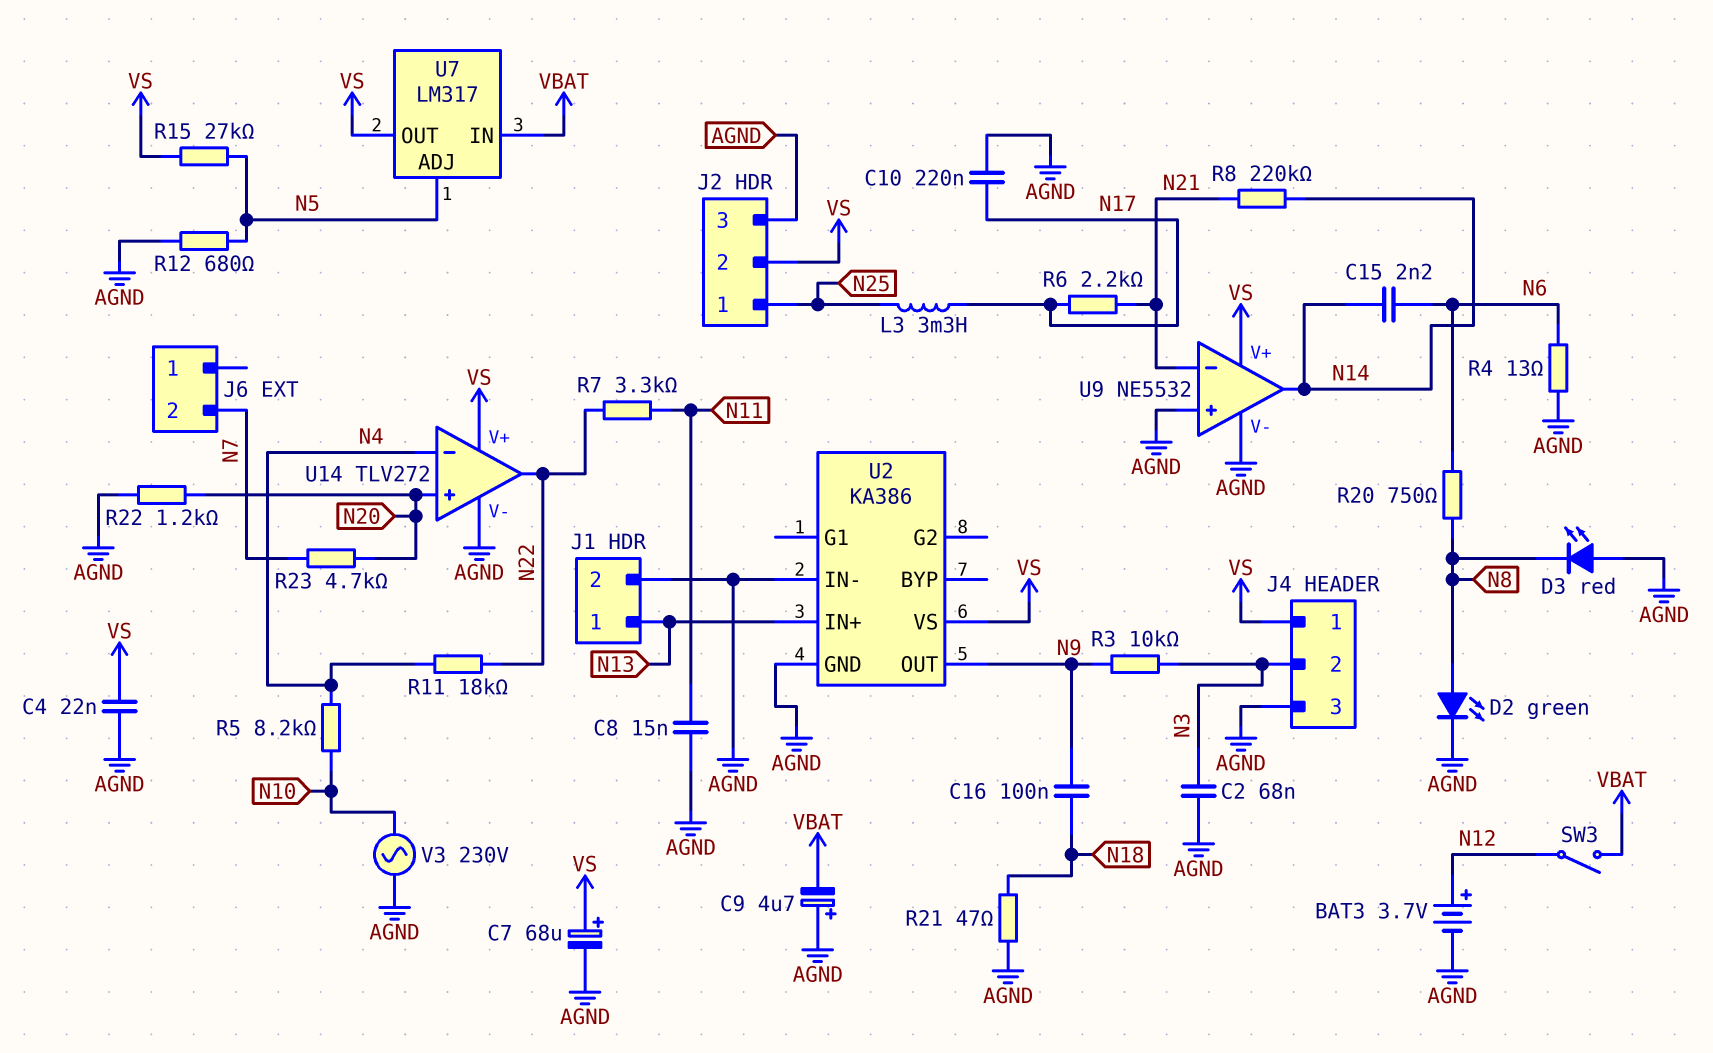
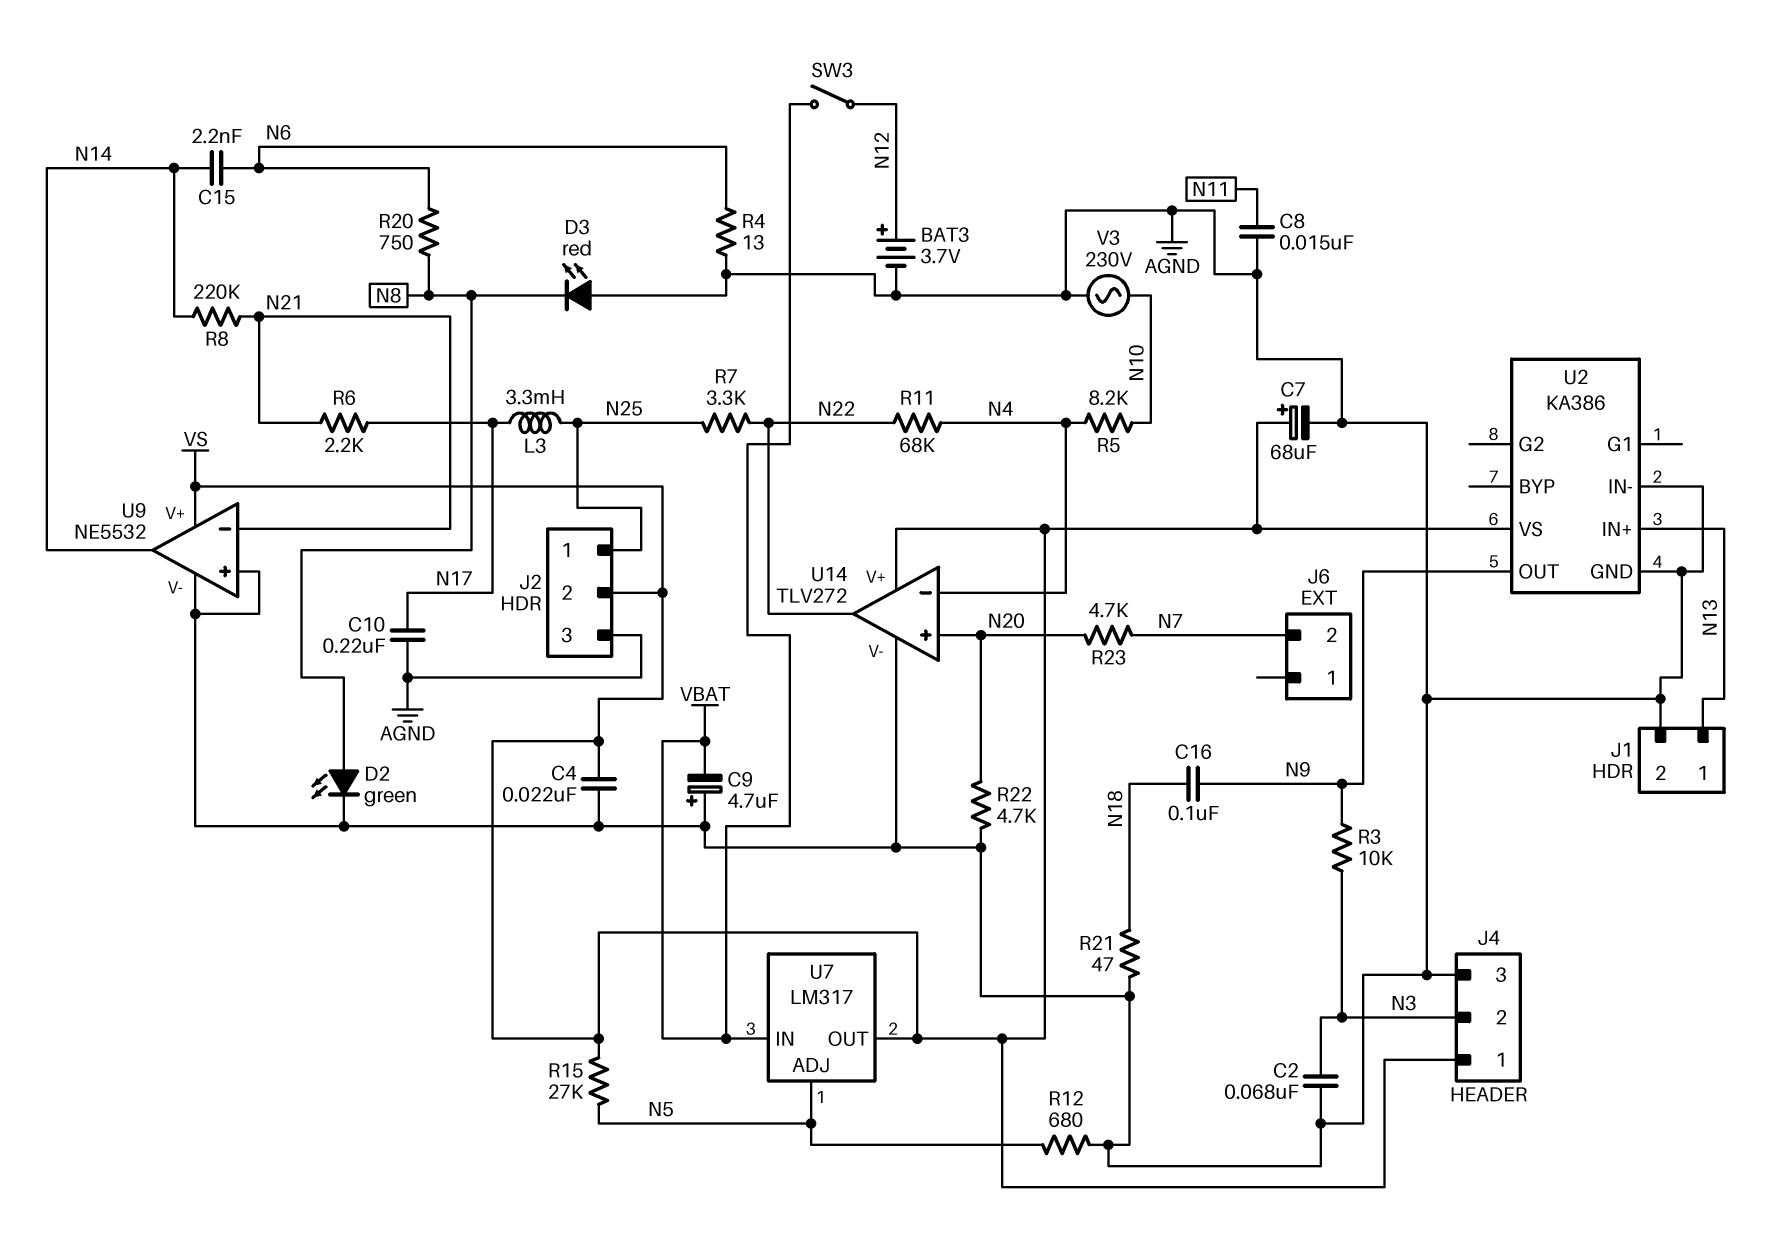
R7: 3.3k (N11, N22) -> 3.3k (N22, N25)
R11: 18k (N4, N22) -> 68k (N4, N22)
R22: 1.2k (AGND, N20) -> 4.7k (AGND, N20)

